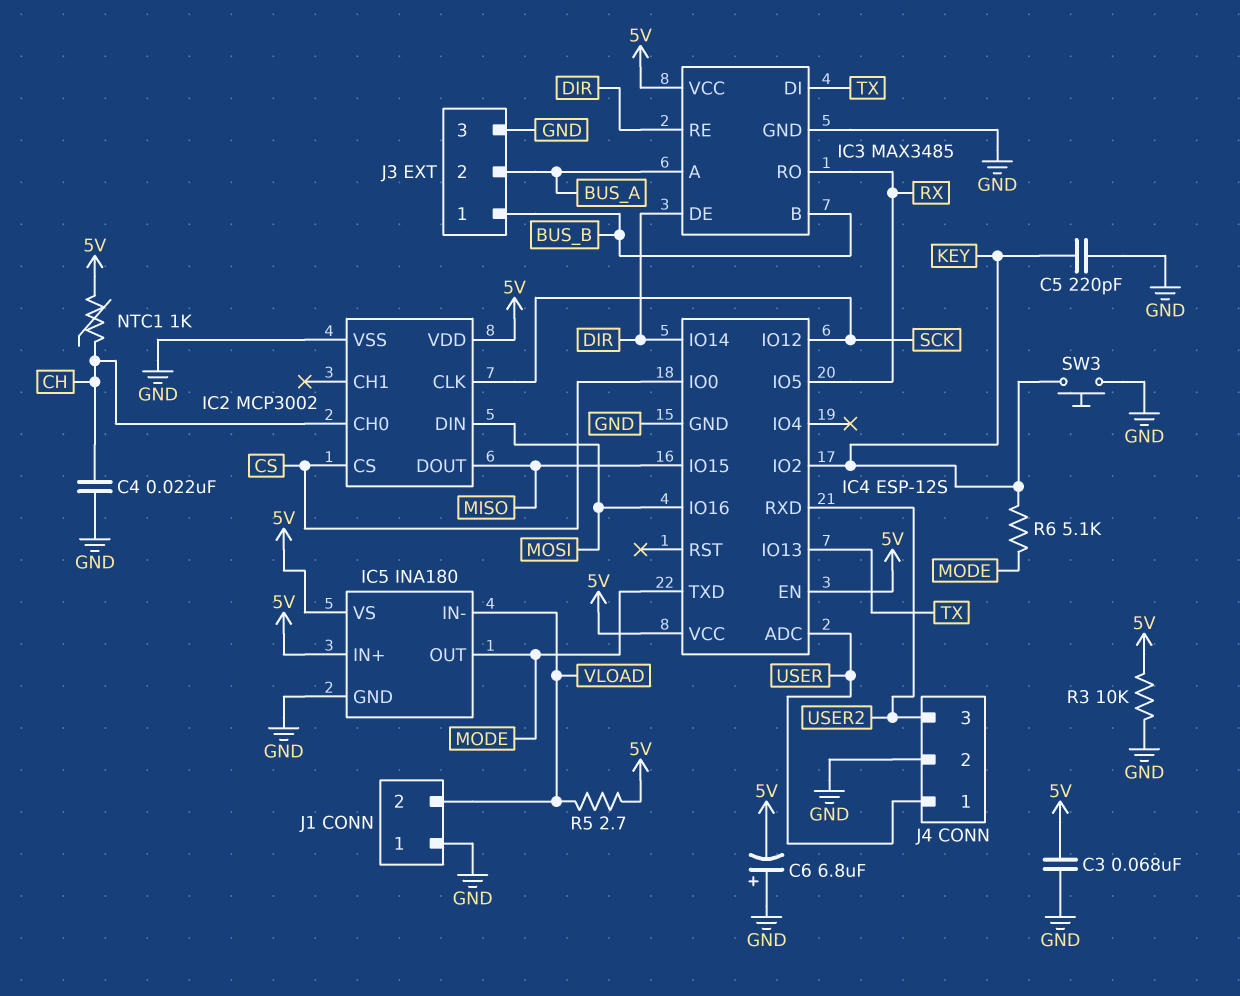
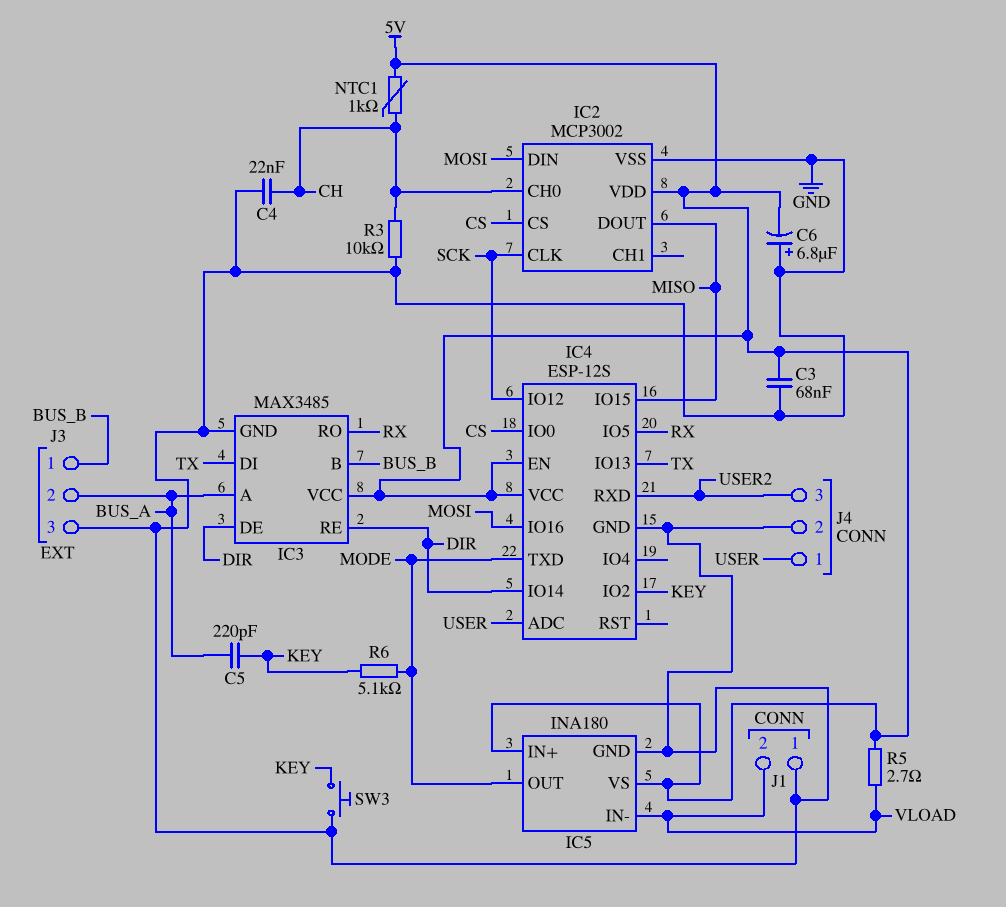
C5: 220pF (GND, KEY) -> 220pF (BUS_A, KEY)
R3: 10k (5V, GND) -> 10k (CH, GND)

